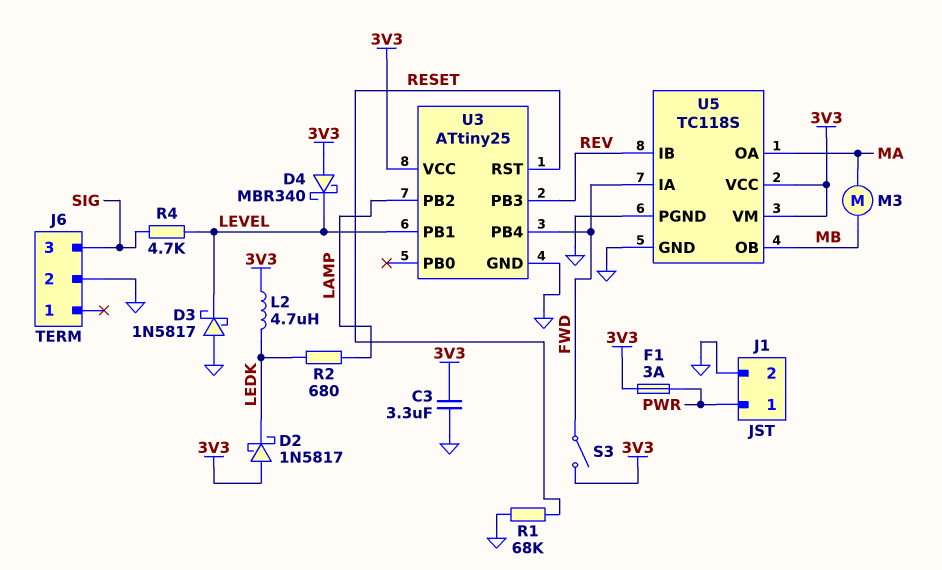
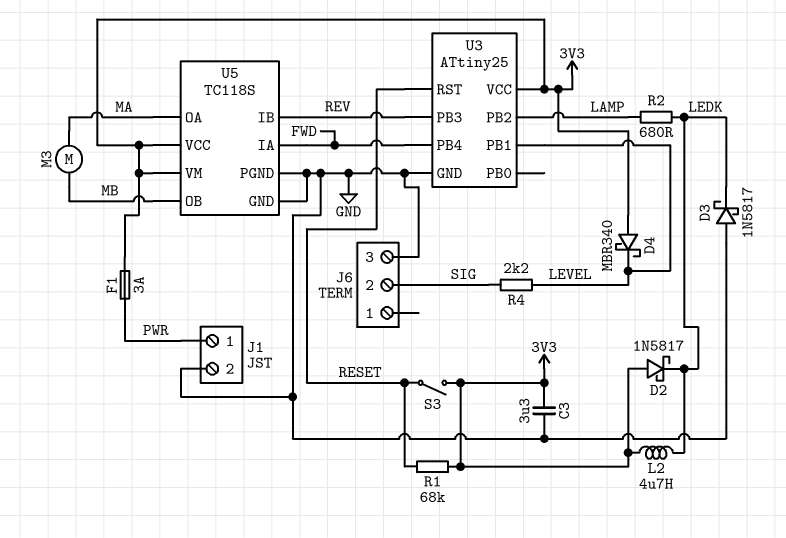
D3: schottky 1N5817 (A GND, K LEVEL) -> schottky 1N5817 (A GND, K LEDK)
J6 pin 2: GND -> SIG
J6 pin 3: SIG -> GND
R1: 68k (GND, RESET) -> 68k (3V3, RESET)
R4: 4.7k (LEVEL, SIG) -> 2.2k (LEVEL, SIG)
S3: switch (3V3, FWD) -> switch (3V3, RESET)

